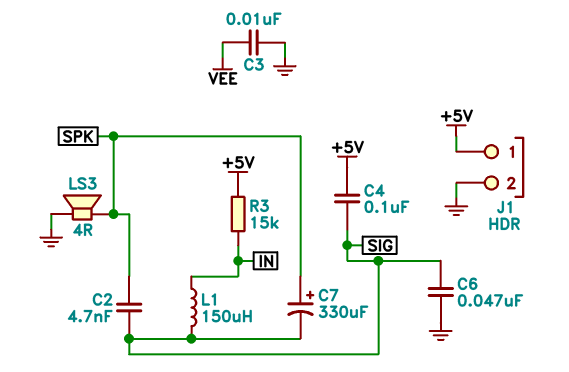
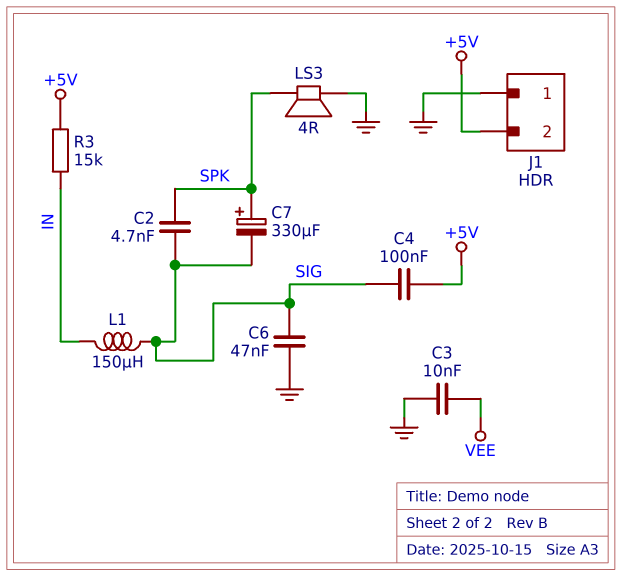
J1 pin 1: +5V -> GND
J1 pin 2: GND -> +5V

